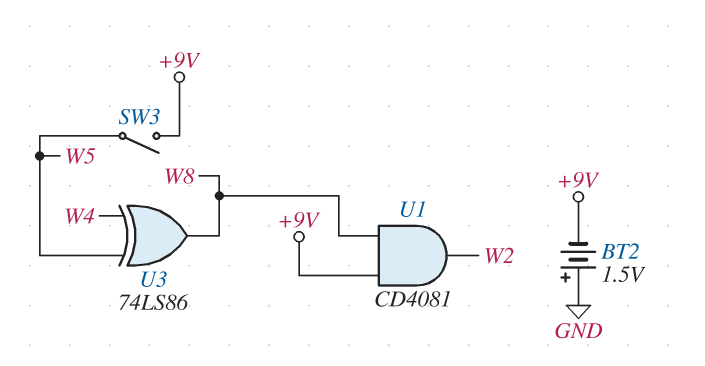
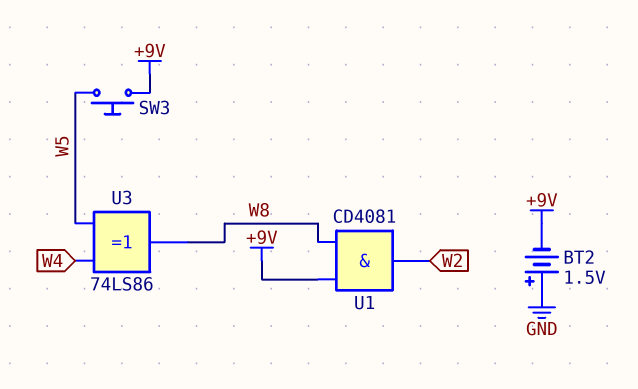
SW3: switch (+9V, W5) -> button (+9V, W5)

